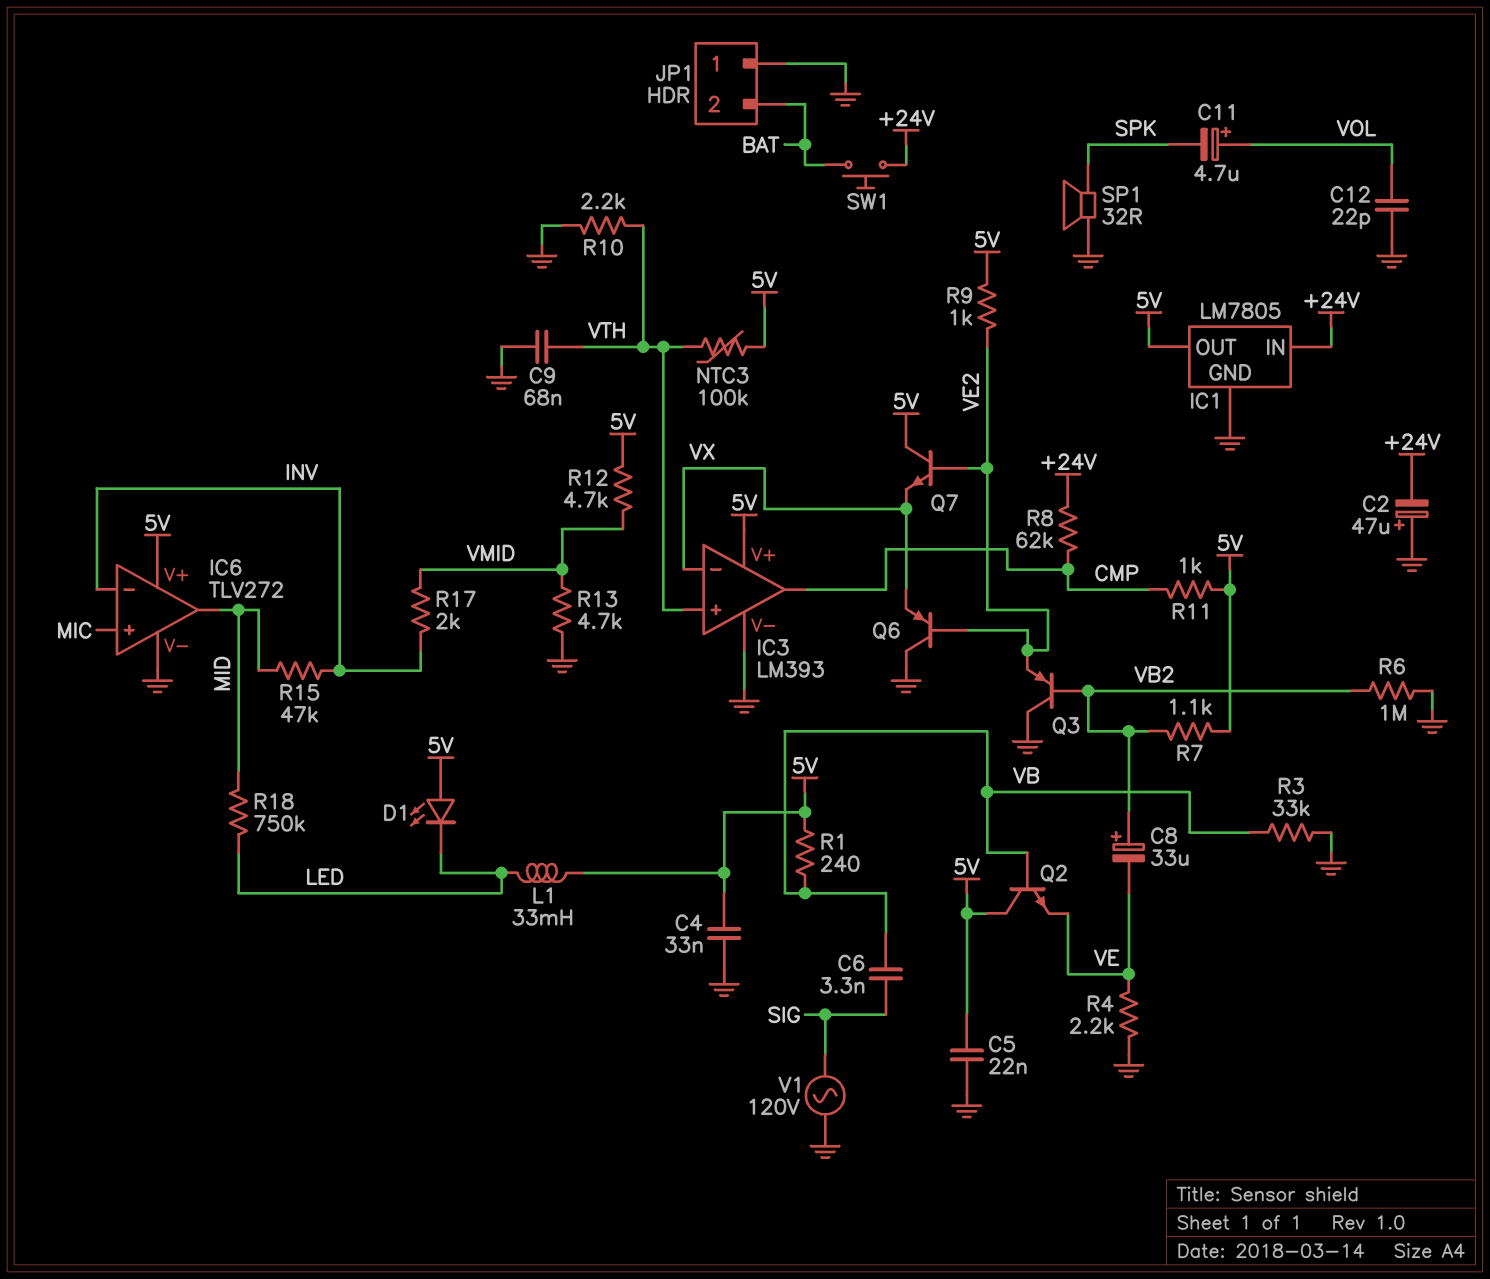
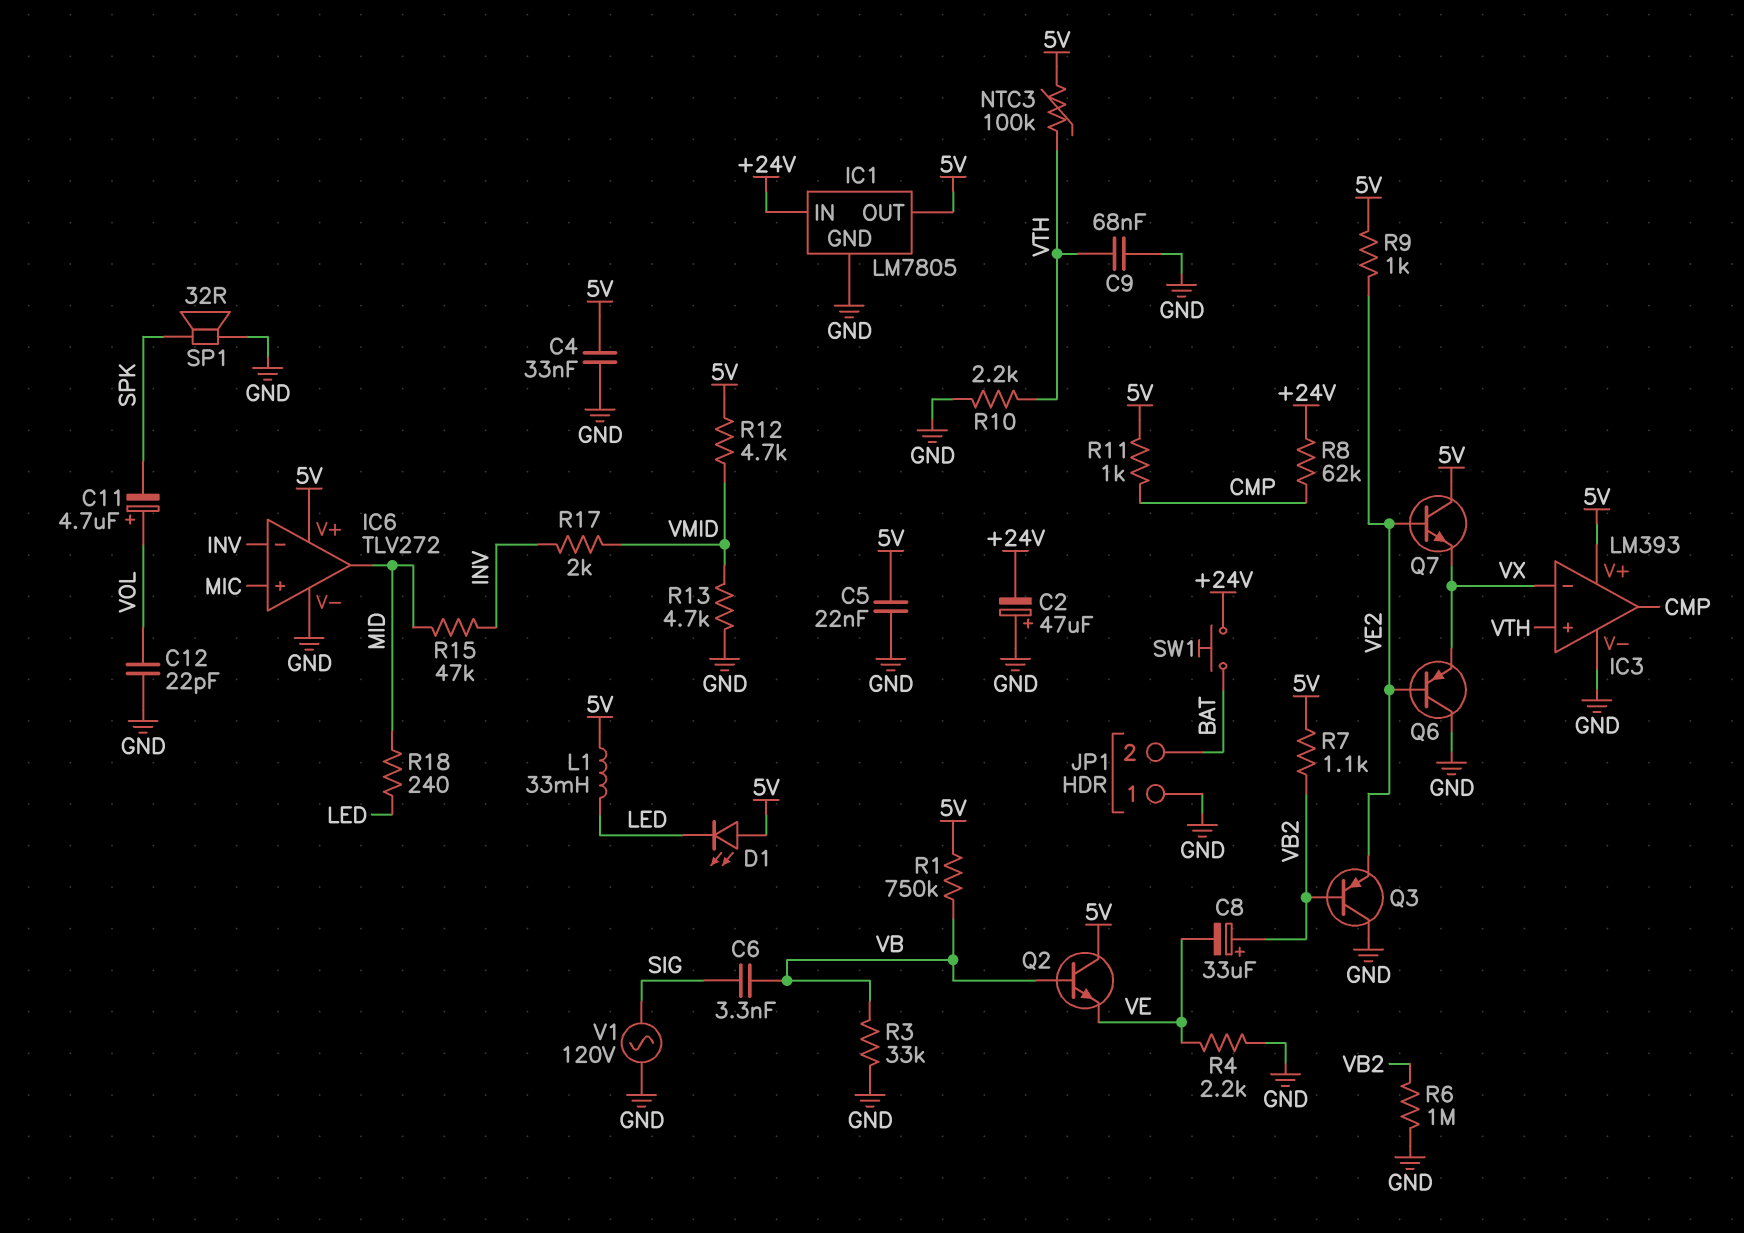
R1: 240 (5V, VB) -> 750k (5V, VB)
R18: 750k (LED, MID) -> 240 (LED, MID)

